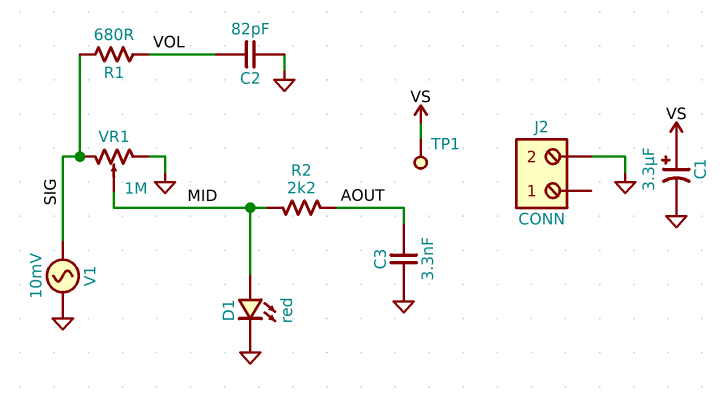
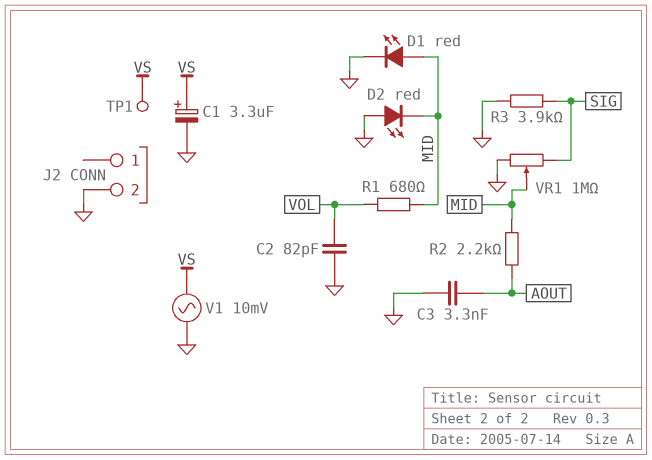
D2: none -> LED red (A GND, K MID)
R1: 680 (SIG, VOL) -> 680 (MID, VOL)
R3: none -> 3.9k (GND, SIG)
V1: AC 10mV (GND, SIG) -> AC 10mV (GND, VS)

